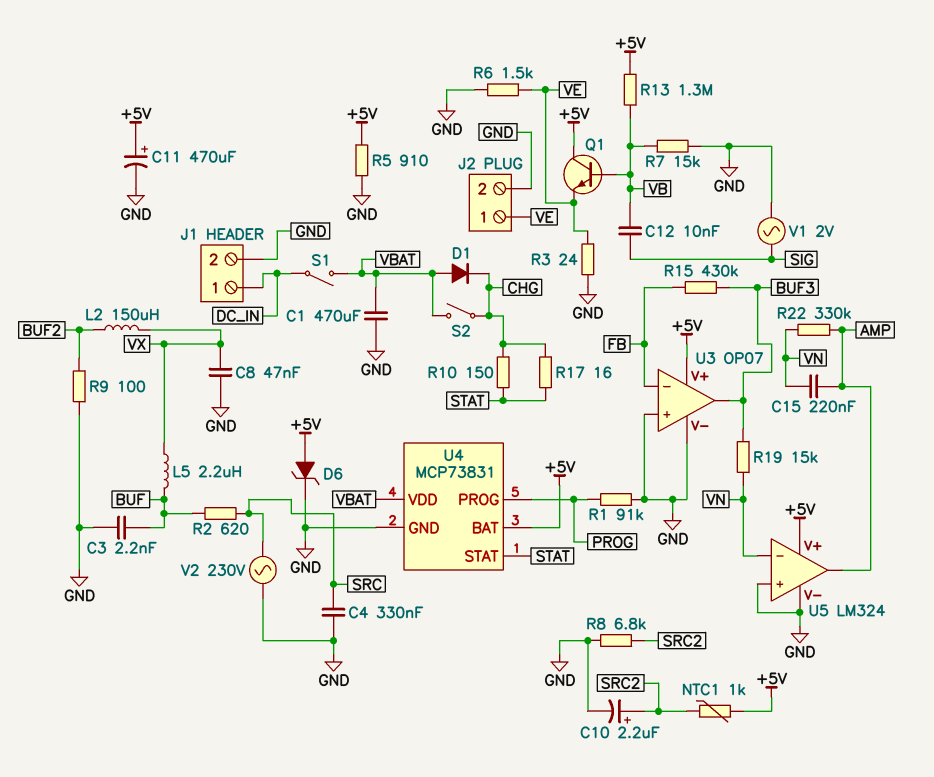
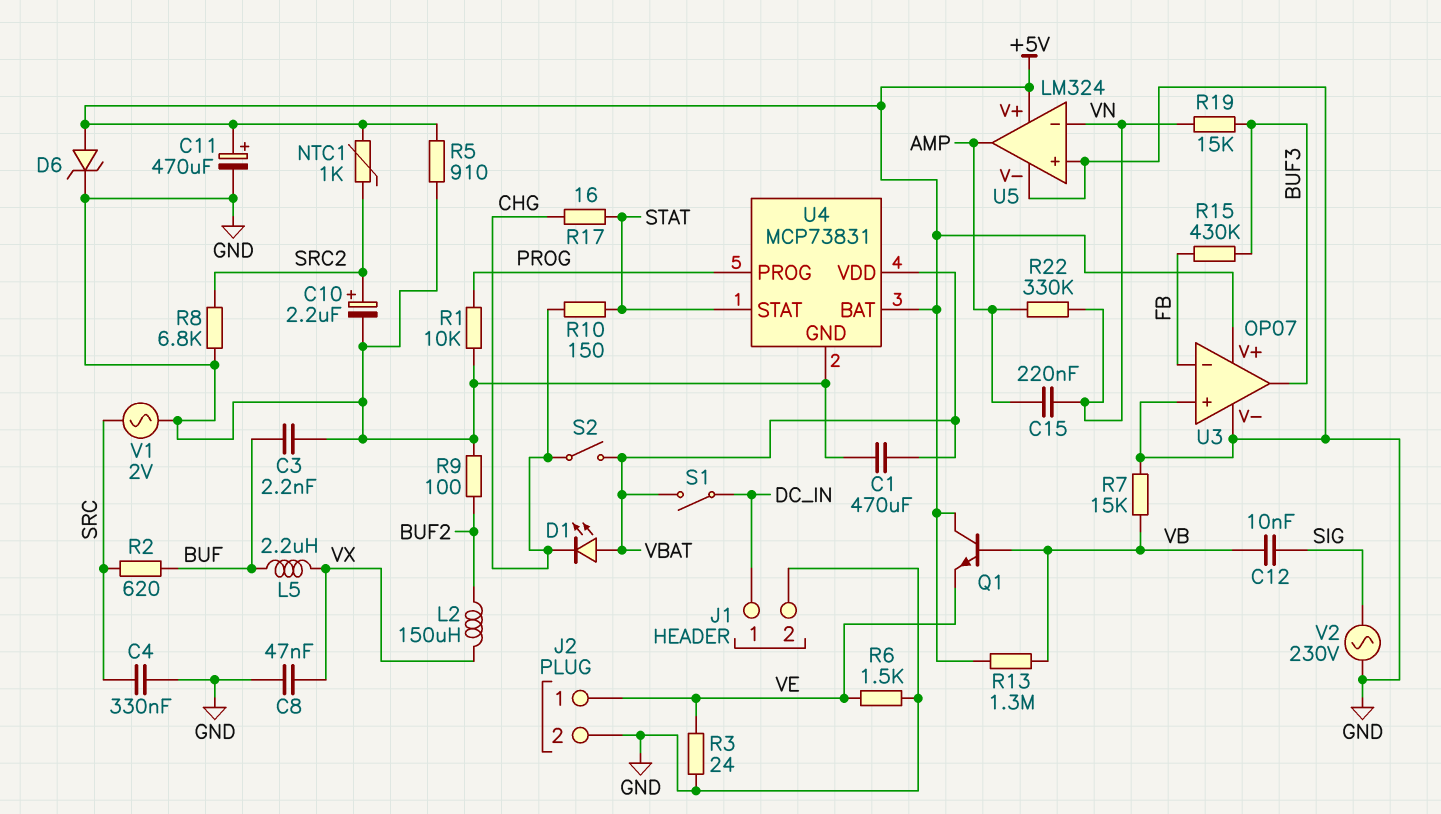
D1: diode (A VBAT, K CHG) -> LED (A VBAT, K CHG)
R1: 91k (GND, PROG) -> 10k (GND, PROG)
V1: AC 2V (GND, SIG) -> AC 2V (GND, SRC)
V2: AC 230V (GND, SRC) -> AC 230V (GND, SIG)

